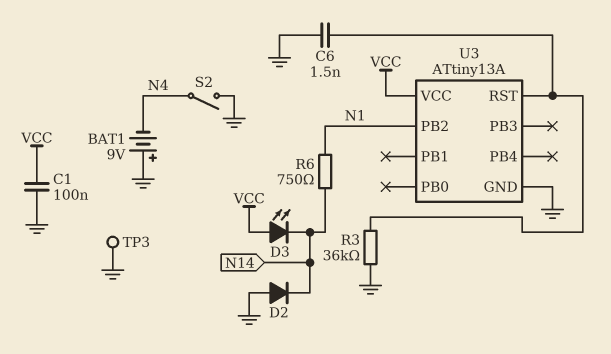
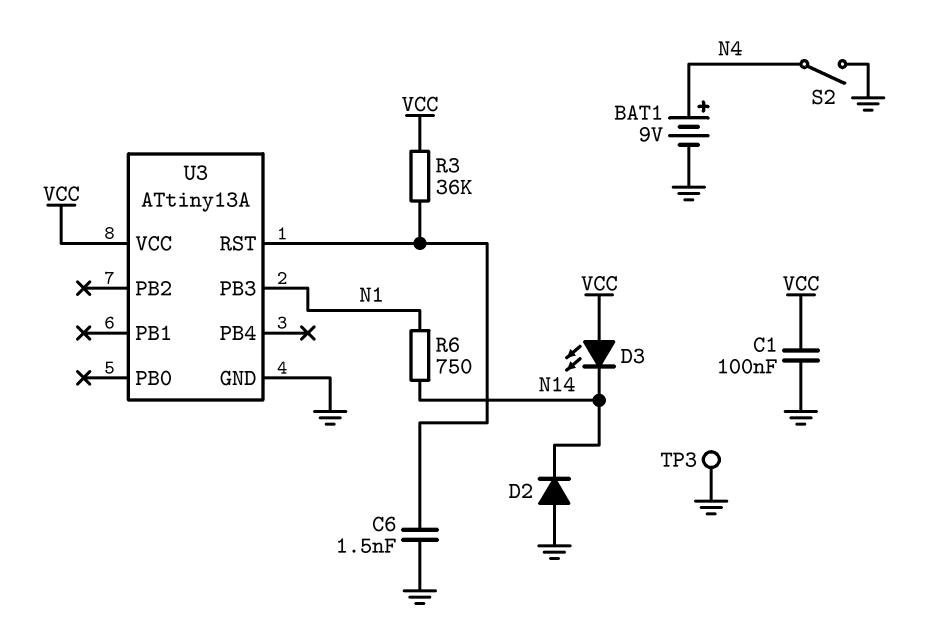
BAT1: 9V (plus GND, minus N4) -> 9V (plus N4, minus GND)
R3: 36k (GND, U3/RST) -> 36k (U3/RST, VCC)
U3 pin PB2: N1 -> none
U3 pin PB3: none -> N1

